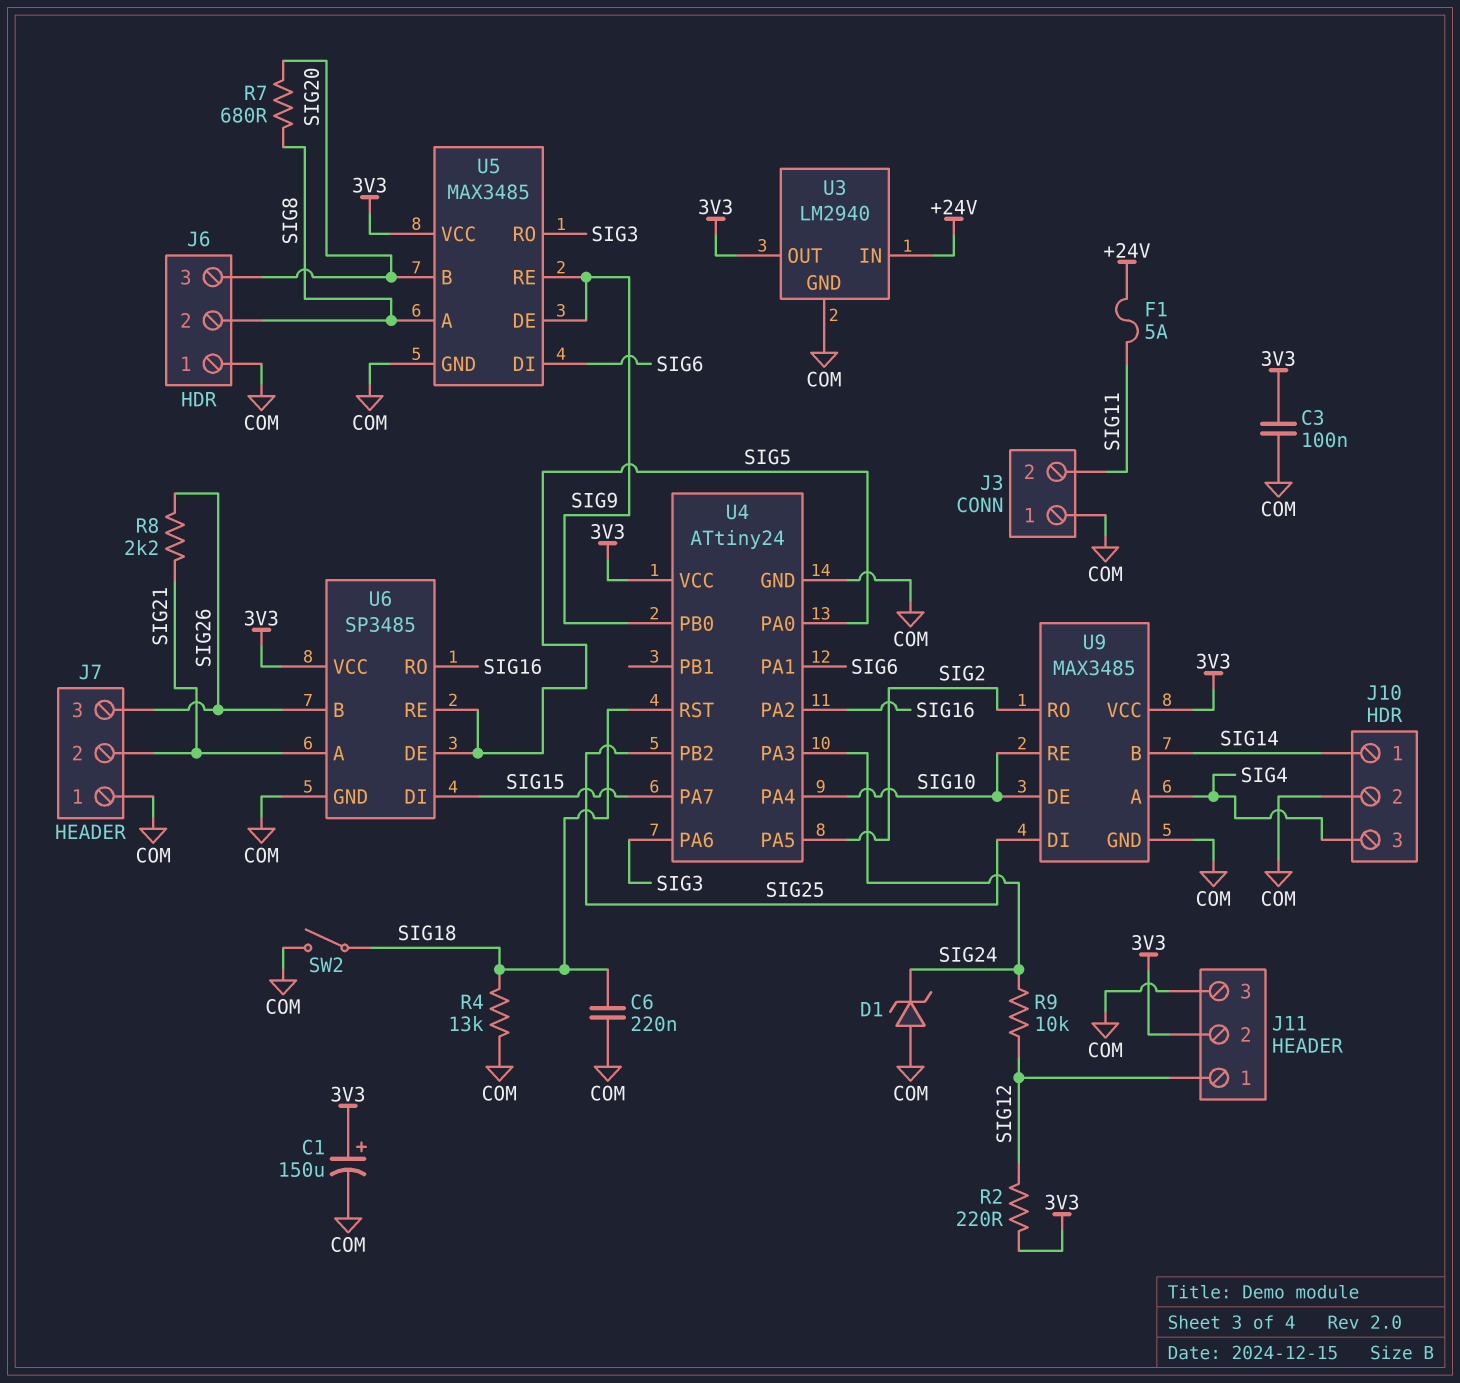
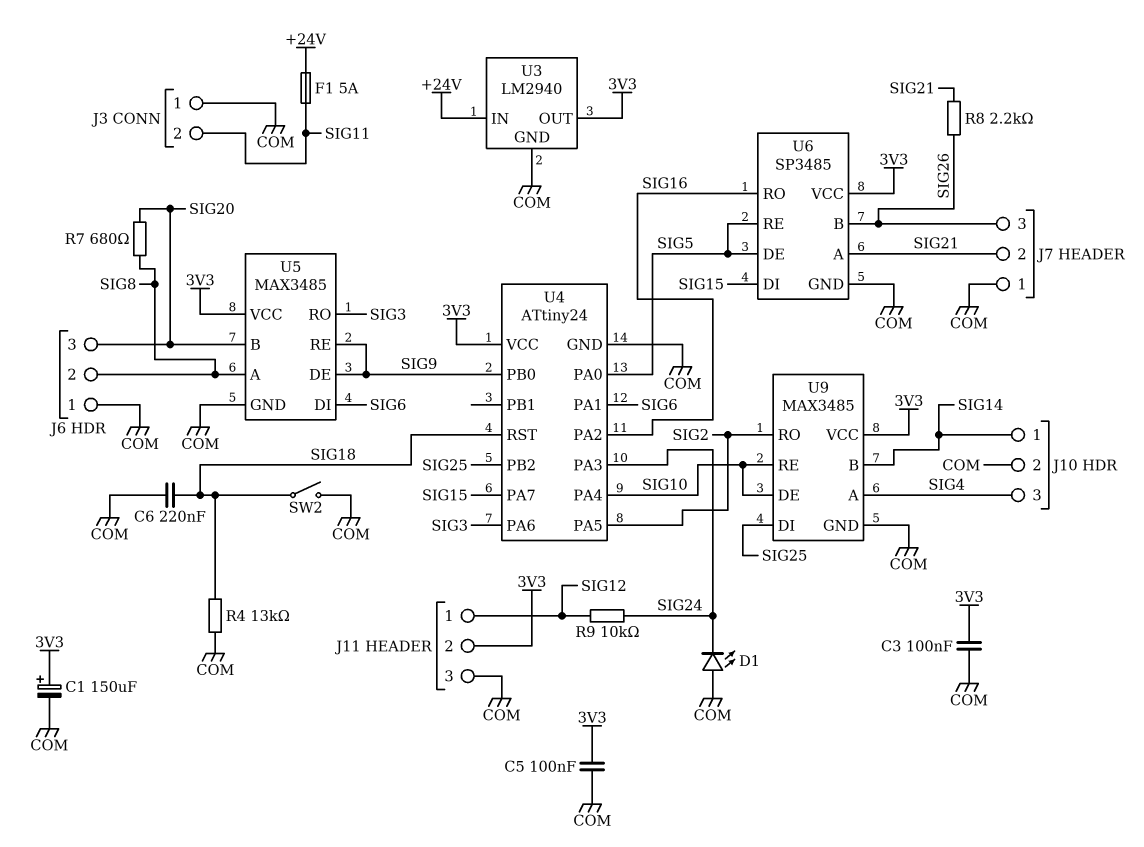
C5: none -> 100nF (3V3, COM)
D1: zener (A COM, K SIG24) -> LED (A COM, K SIG24)
R2: 220 (3V3, SIG12) -> none

